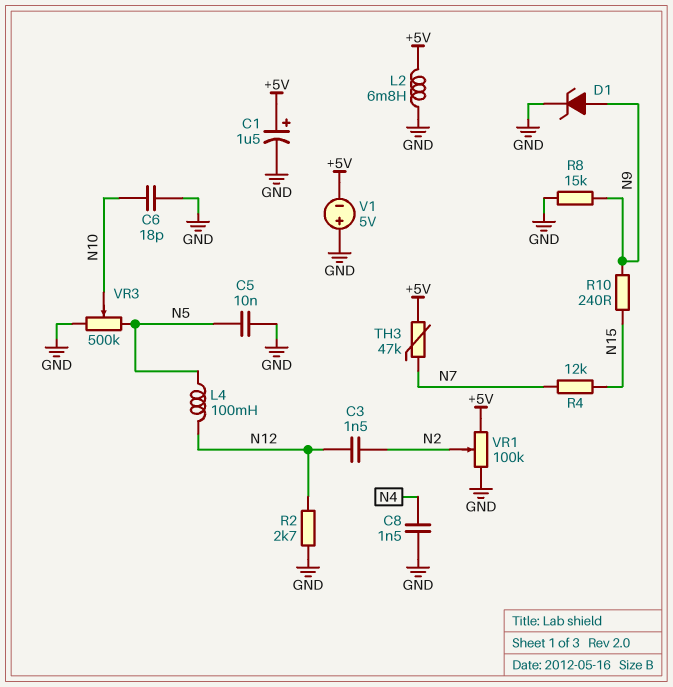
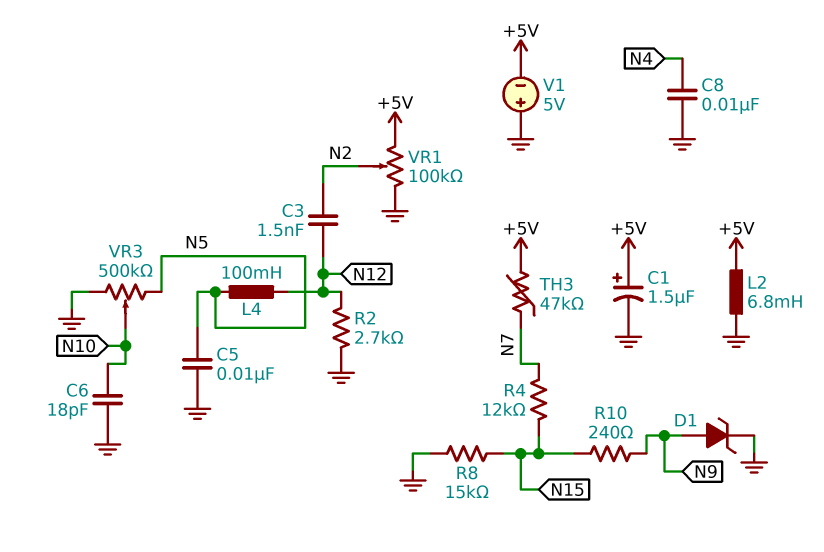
C8: 1.5nF (GND, N4) -> 10nF (GND, N4)
R8: 15k (GND, N9) -> 15k (GND, N15)

